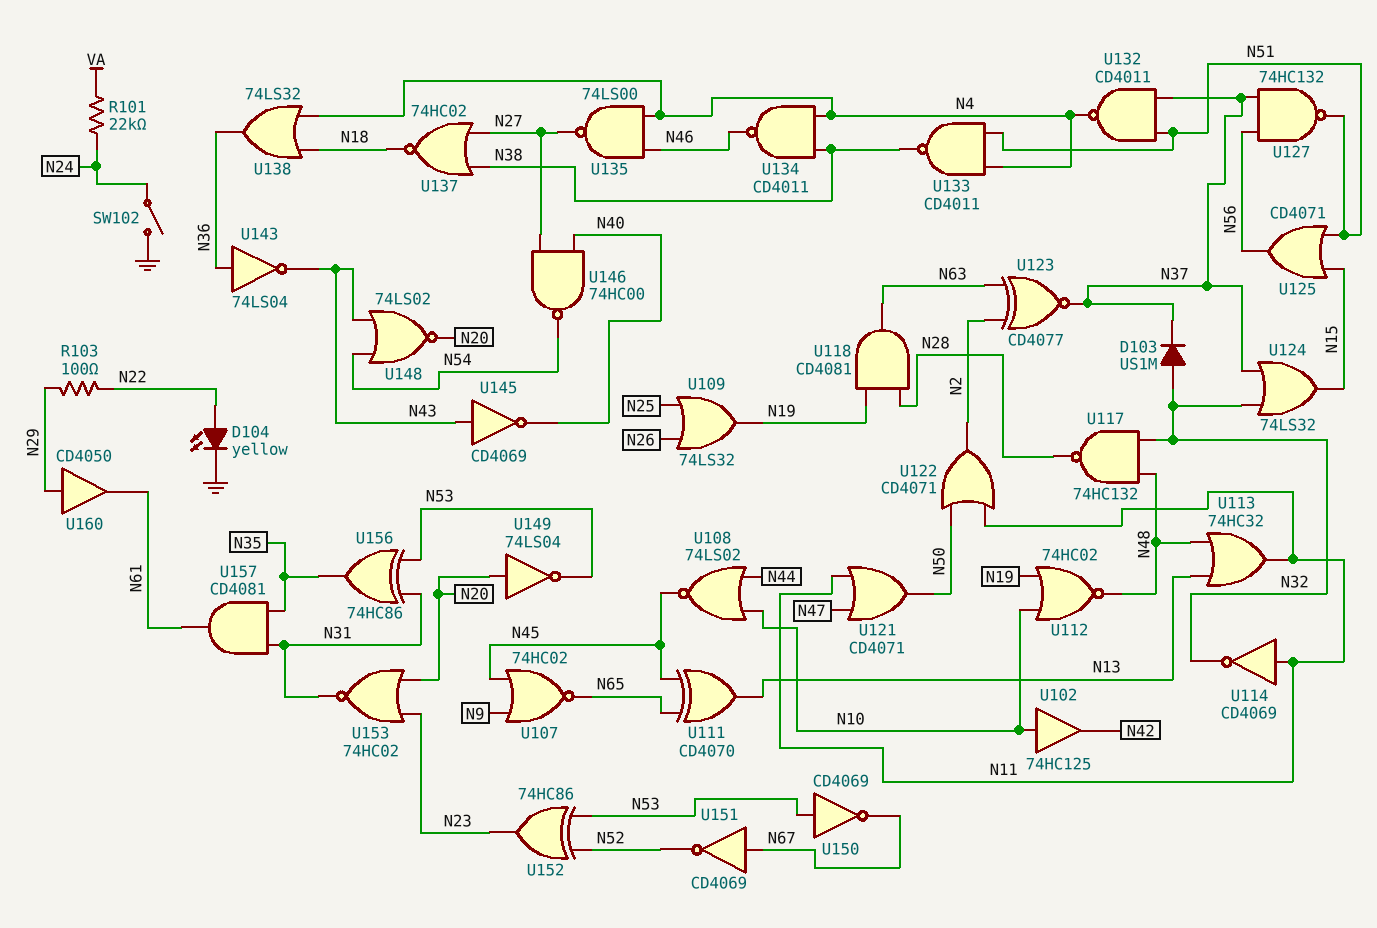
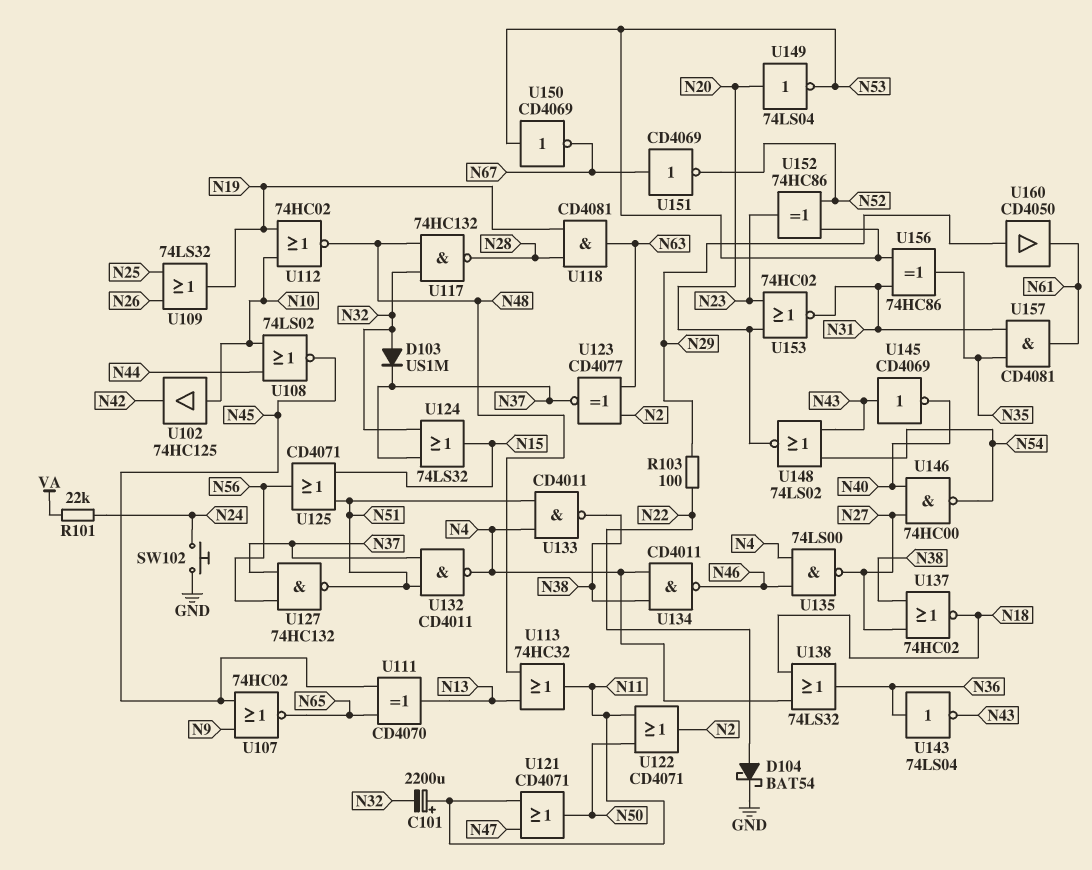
C101: none -> 2200uF (plus N11, minus N32)
D104: LED yellow (A N22, K GND) -> schottky BAT54 (A N22, K GND)
SW102: switch (GND, N24) -> button (GND, N24)
U114: NOT CD4069 (in N11, out N32) -> none

